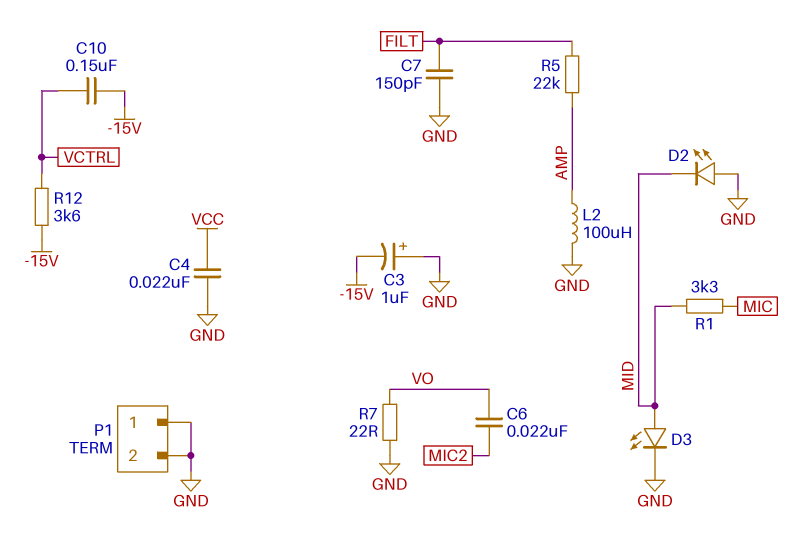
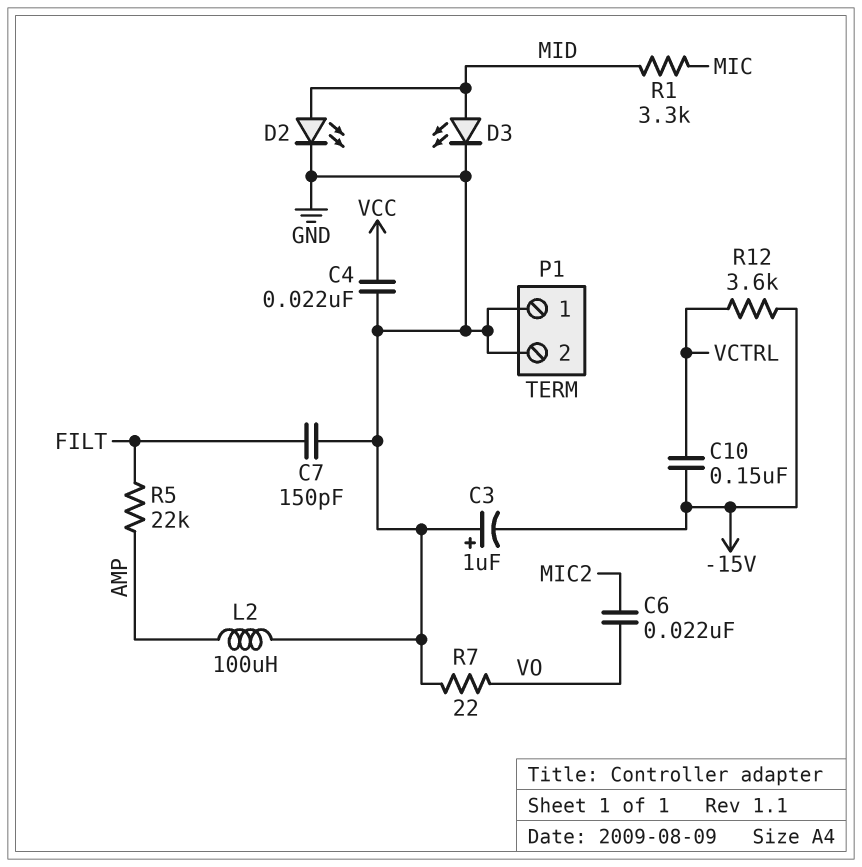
D2: LED (A GND, K MID) -> LED (A MID, K GND)

